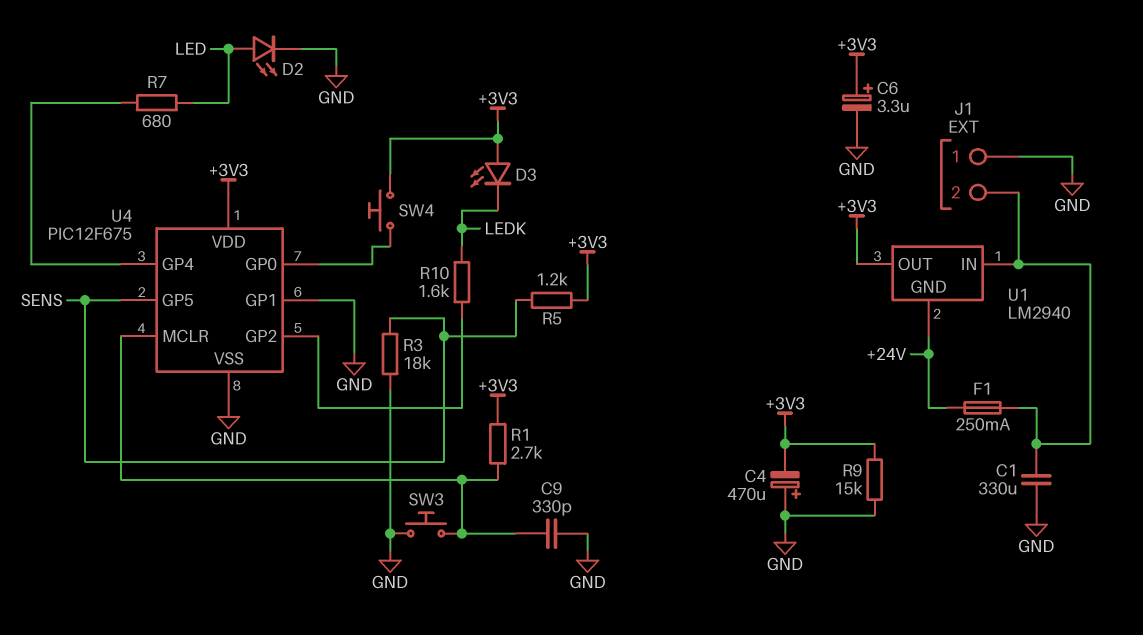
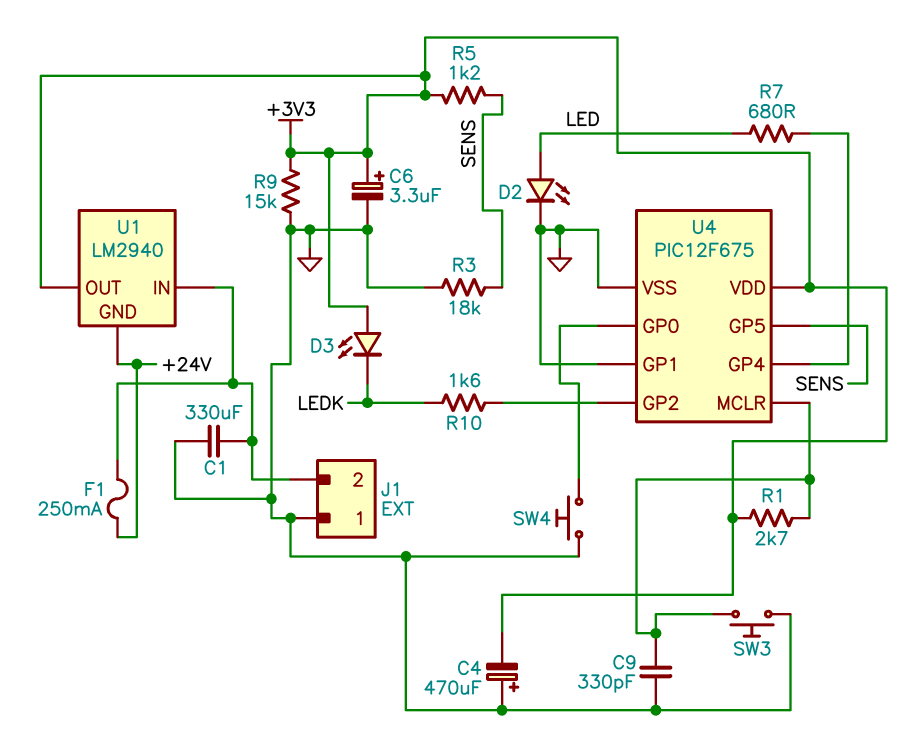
SW4: button (+3V3, U4/GP0) -> button (GND, U4/GP0)

